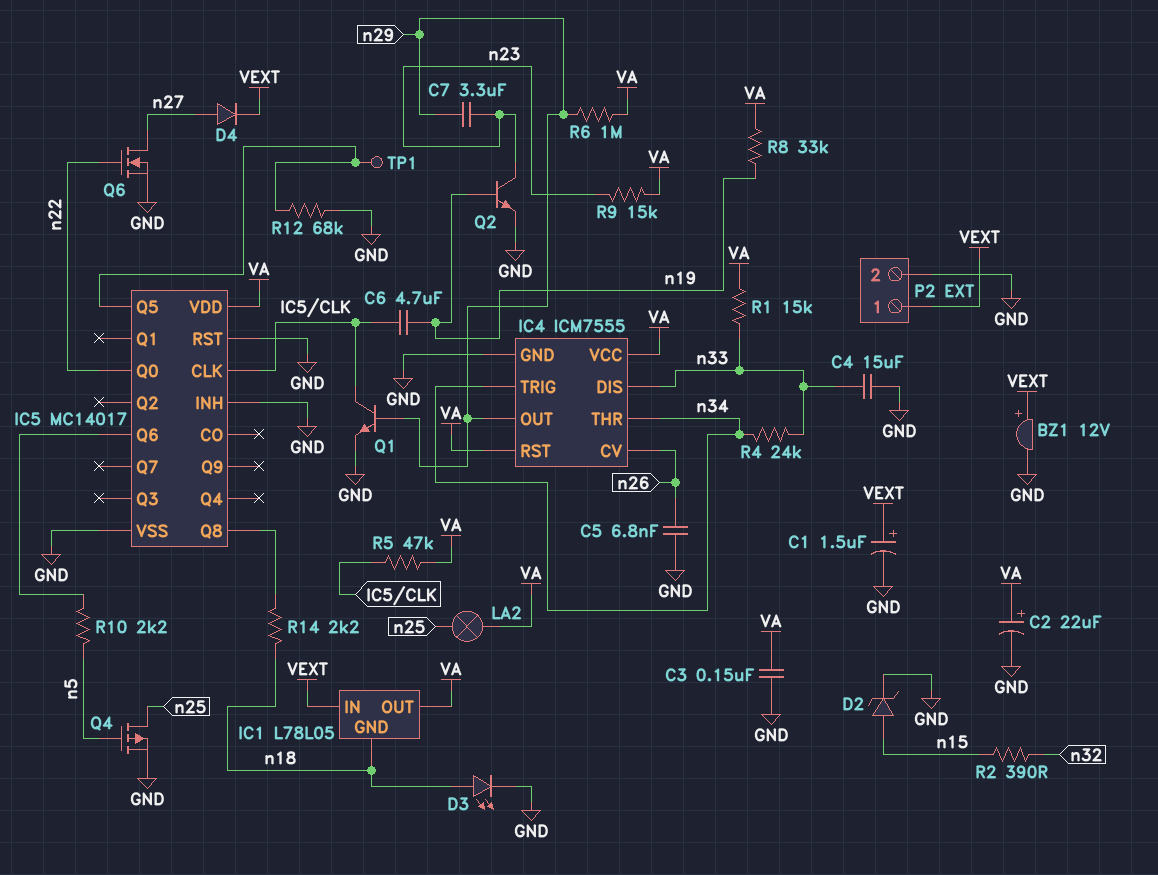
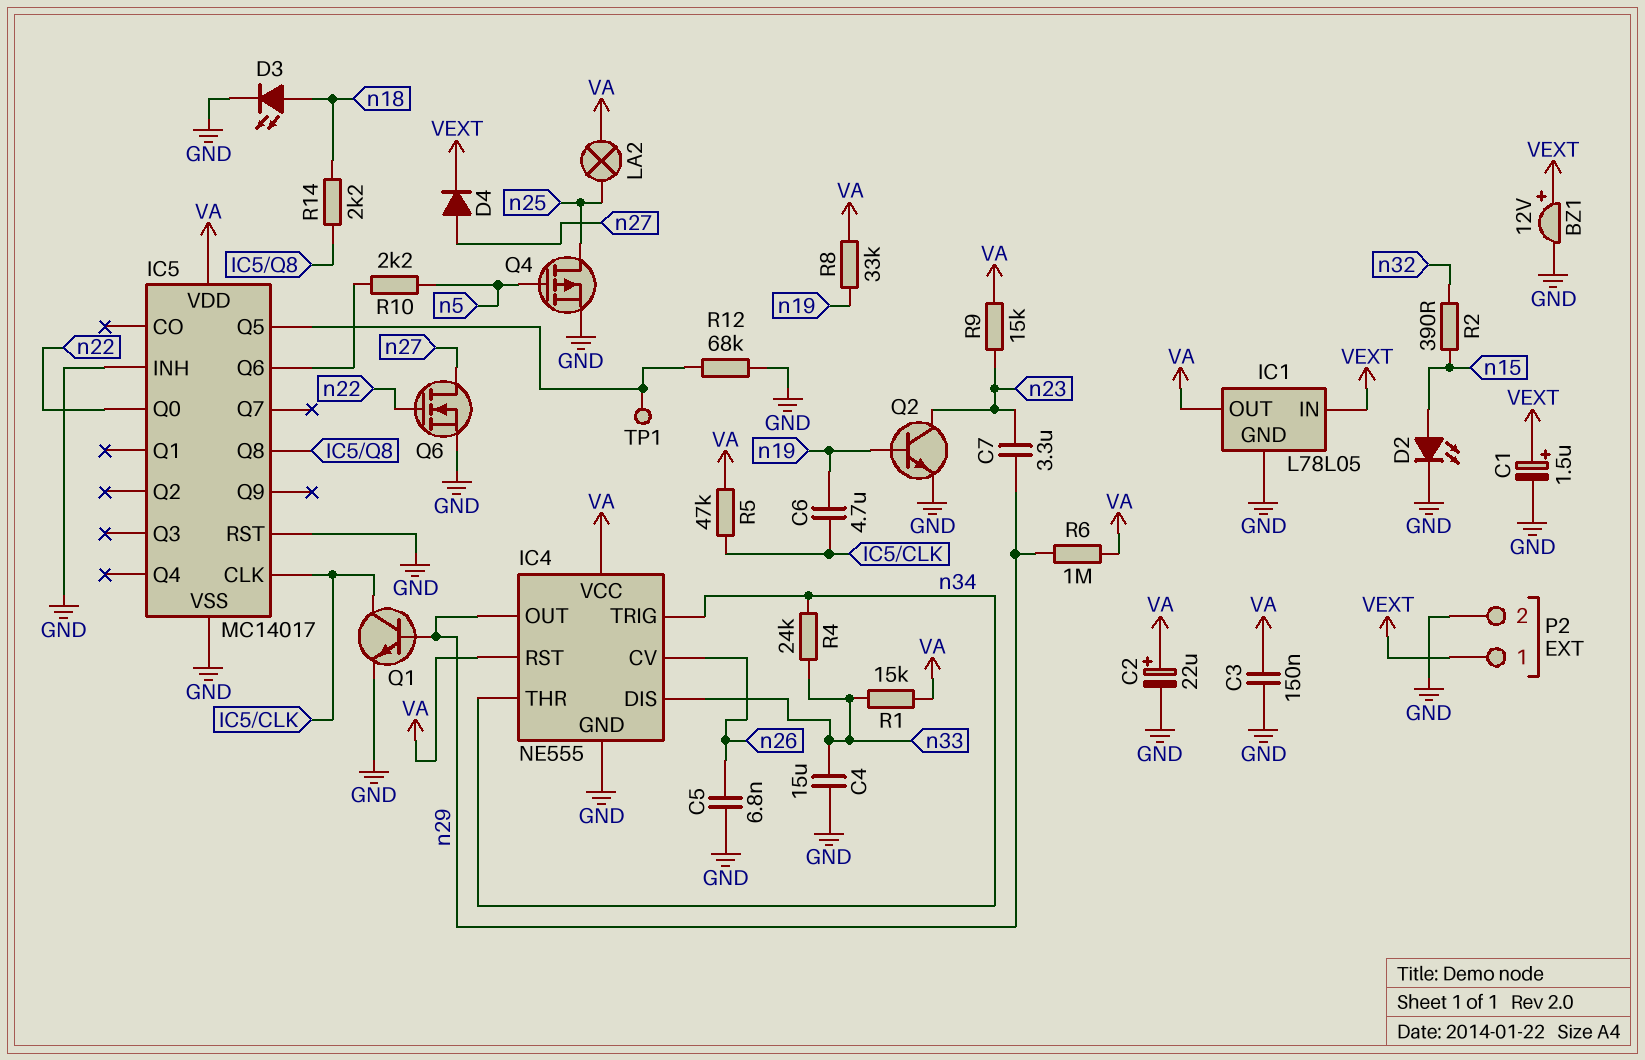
D2: zener (A n15, K GND) -> LED (A n15, K GND)
IC1 pin GND: n18 -> GND
IC4: ICM7555 -> NE555

